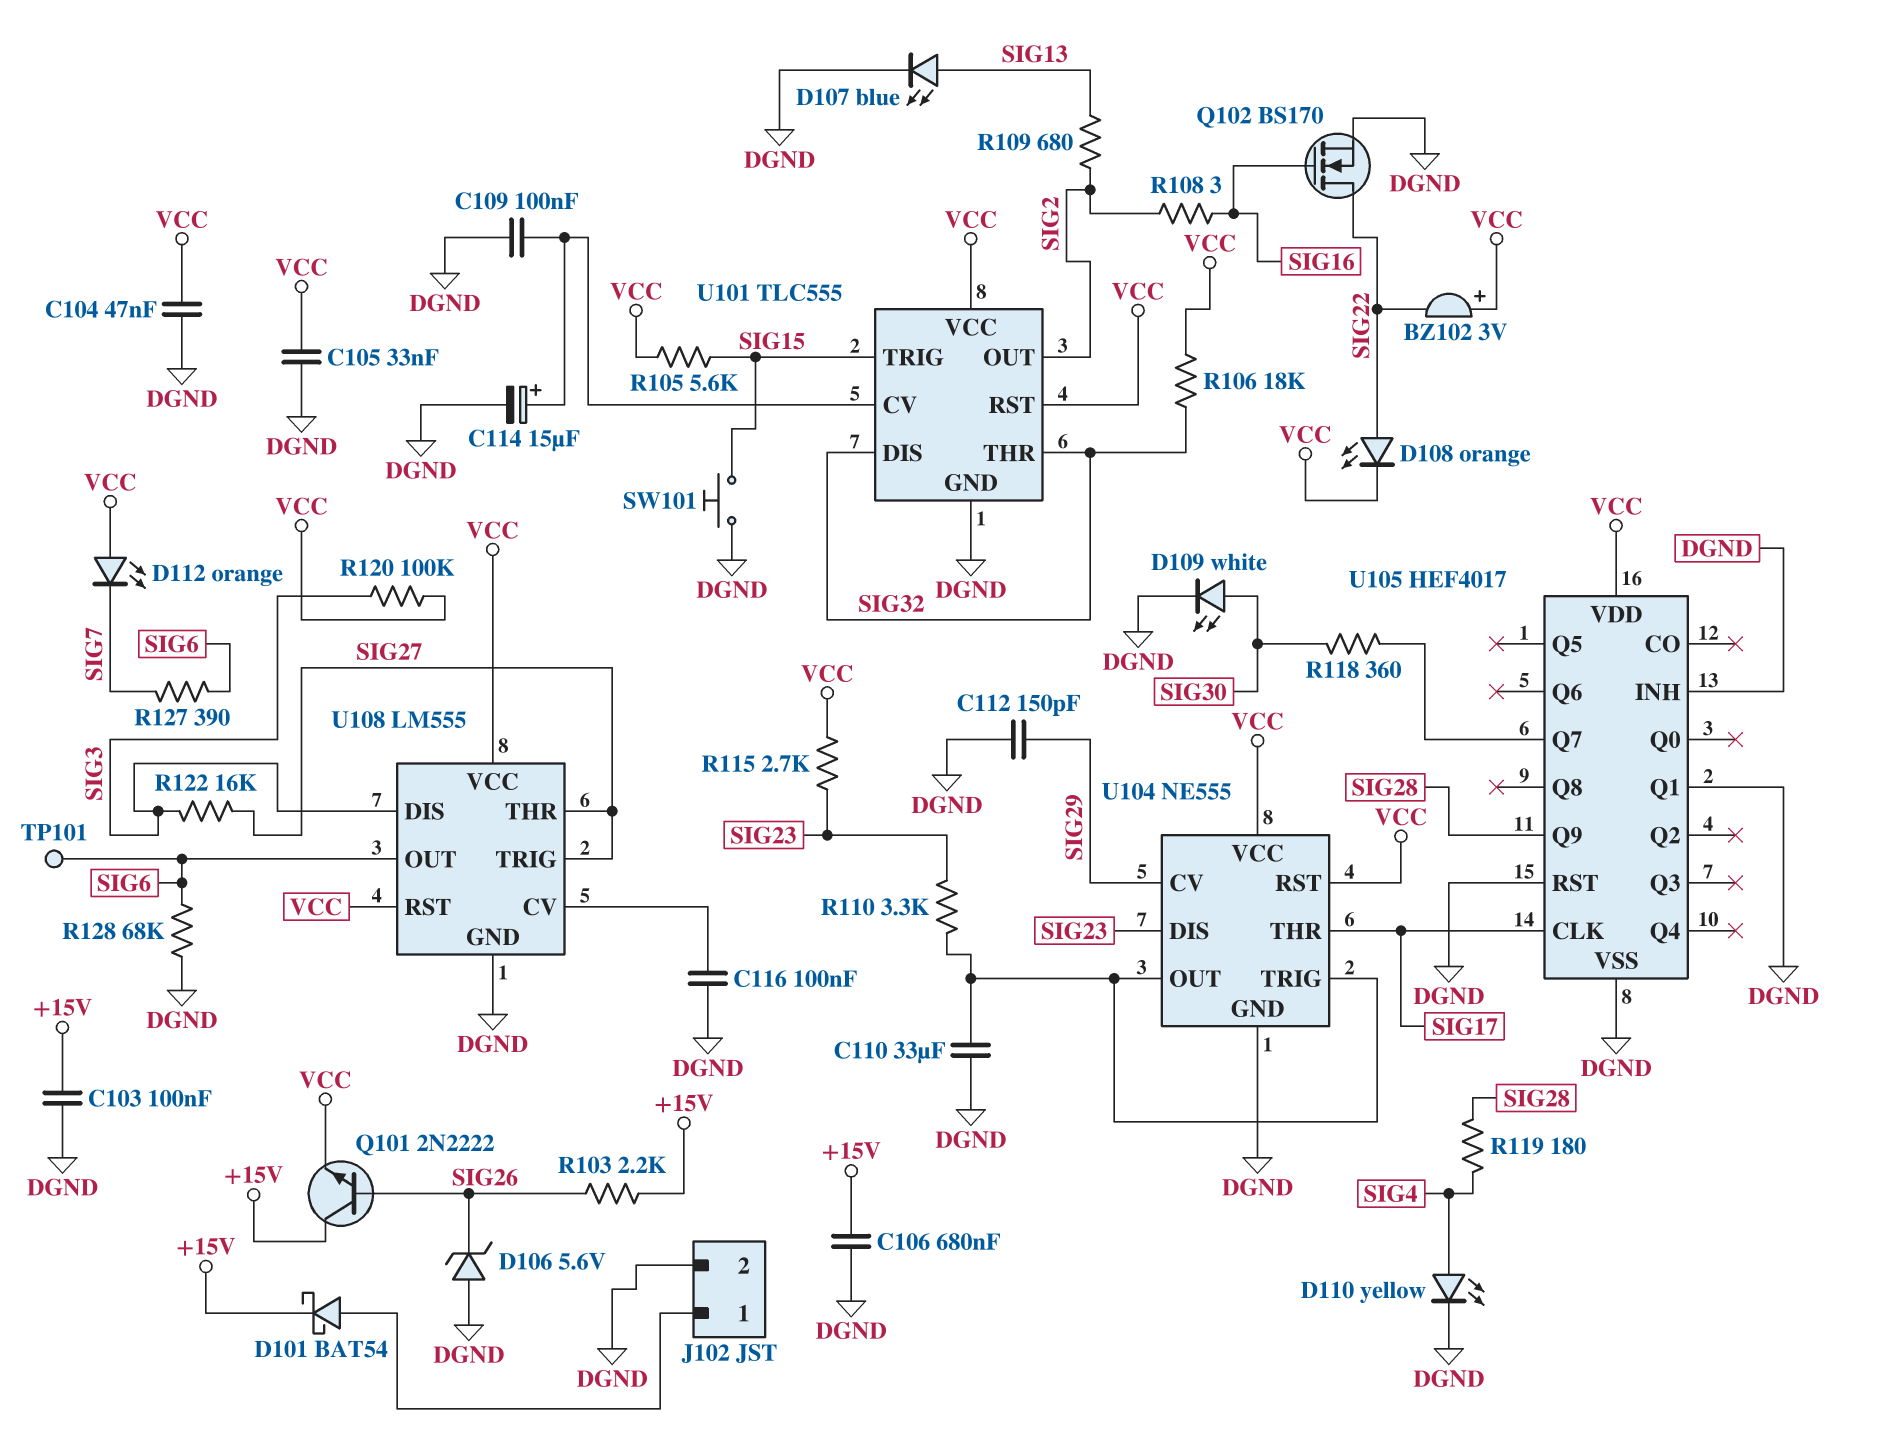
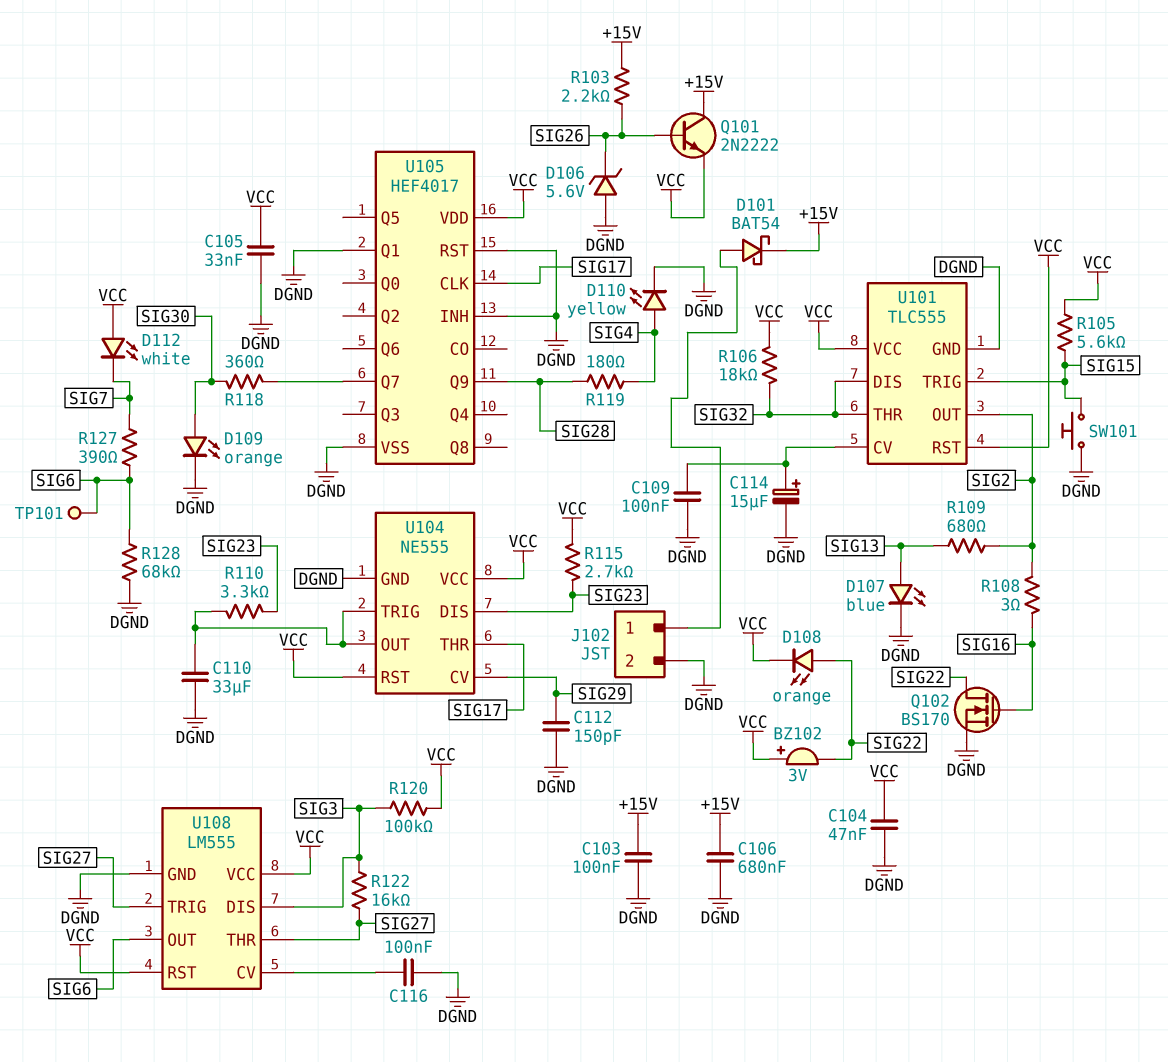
D109: LED white (A SIG30, K DGND) -> LED orange (A SIG30, K DGND)
D112: LED orange (A VCC, K SIG7) -> LED white (A VCC, K SIG7)

